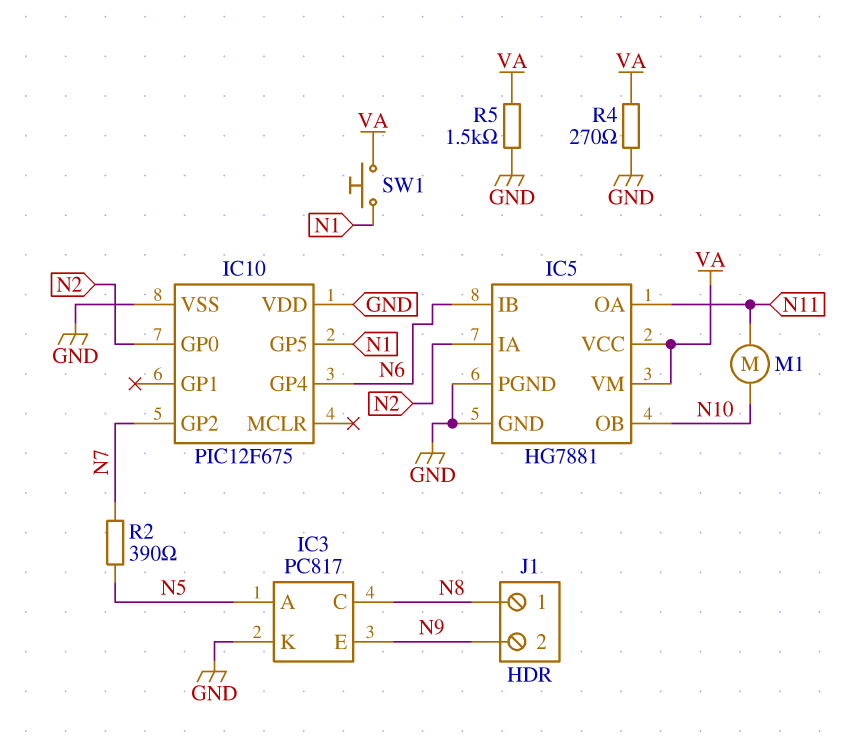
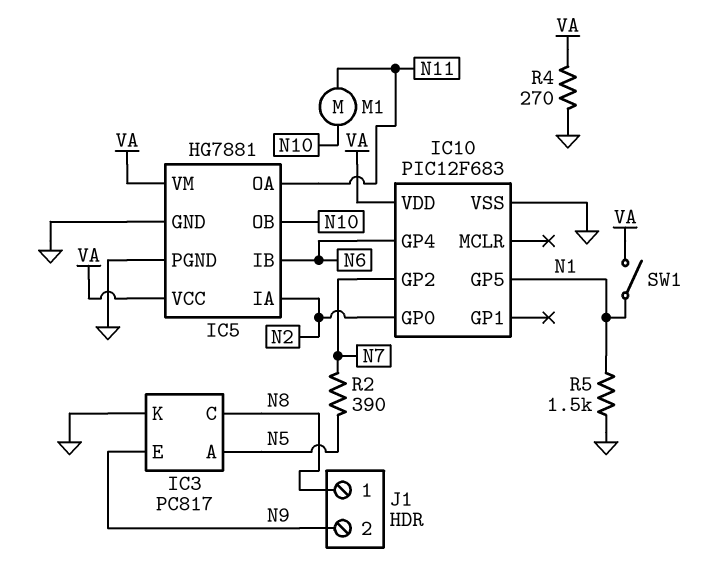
IC10: PIC12F675 -> PIC12F683
IC10 pin VDD: GND -> VA
R5: 1.5k (GND, VA) -> 1.5k (GND, N1)
SW1: button (N1, VA) -> switch (N1, VA)

